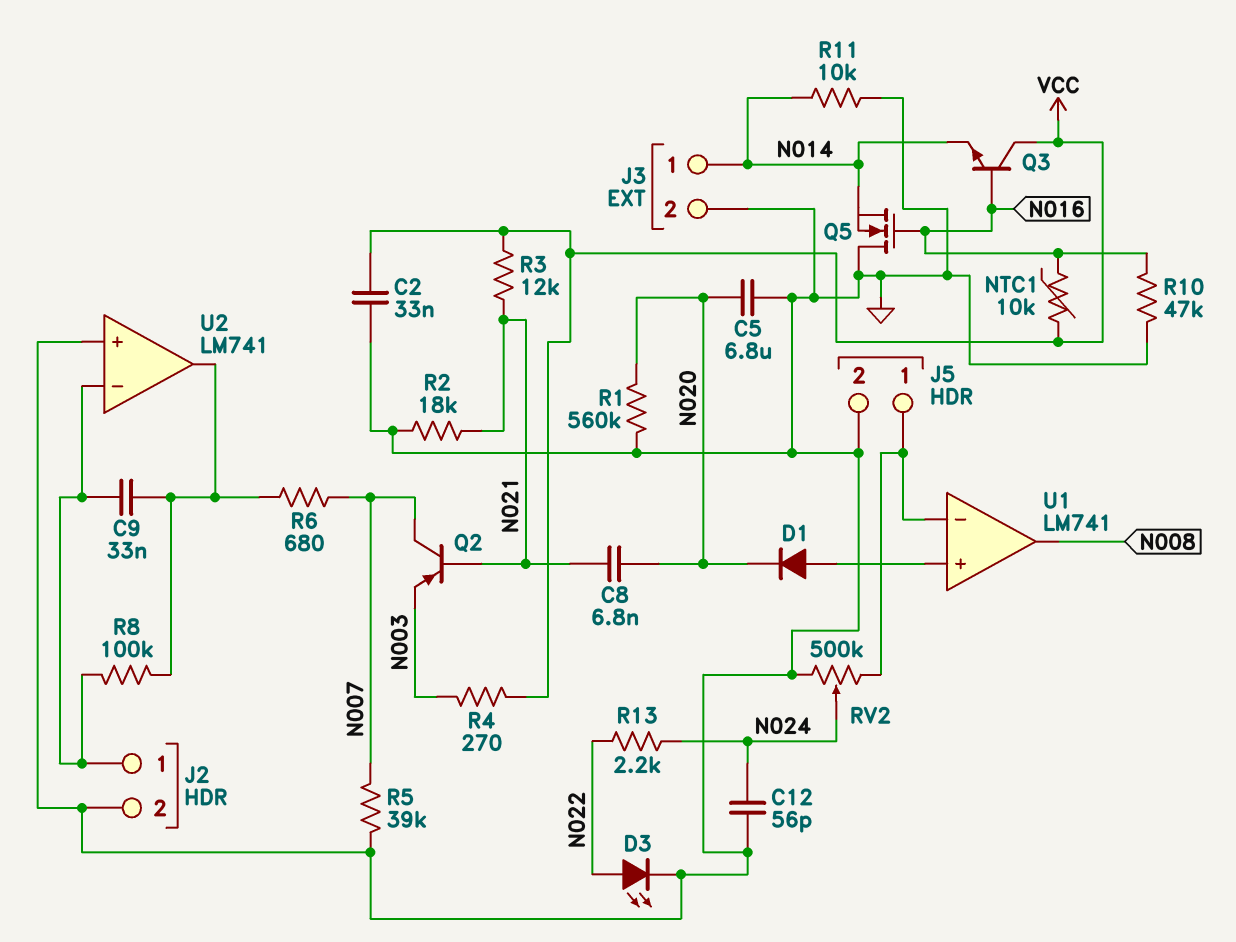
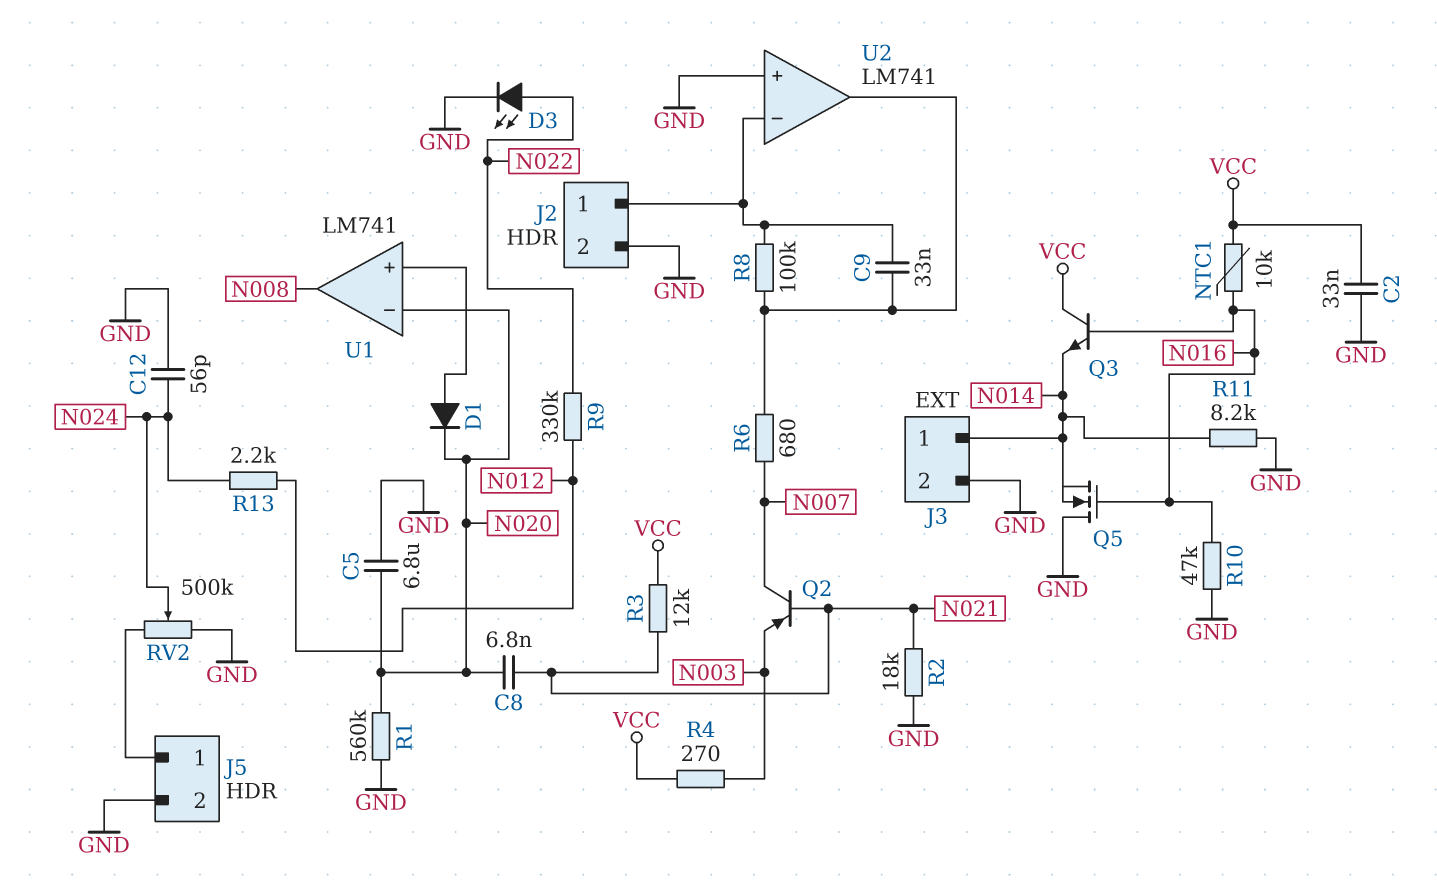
R5: 39k (GND, N007) -> none
R9: none -> 330k (N012, N022)
R11: 10k (GND, N014) -> 8.2k (GND, N014)
R13: 2.2k (N022, N024) -> 2.2k (N012, N024)
U1 pin in-: J5/1 -> N020

